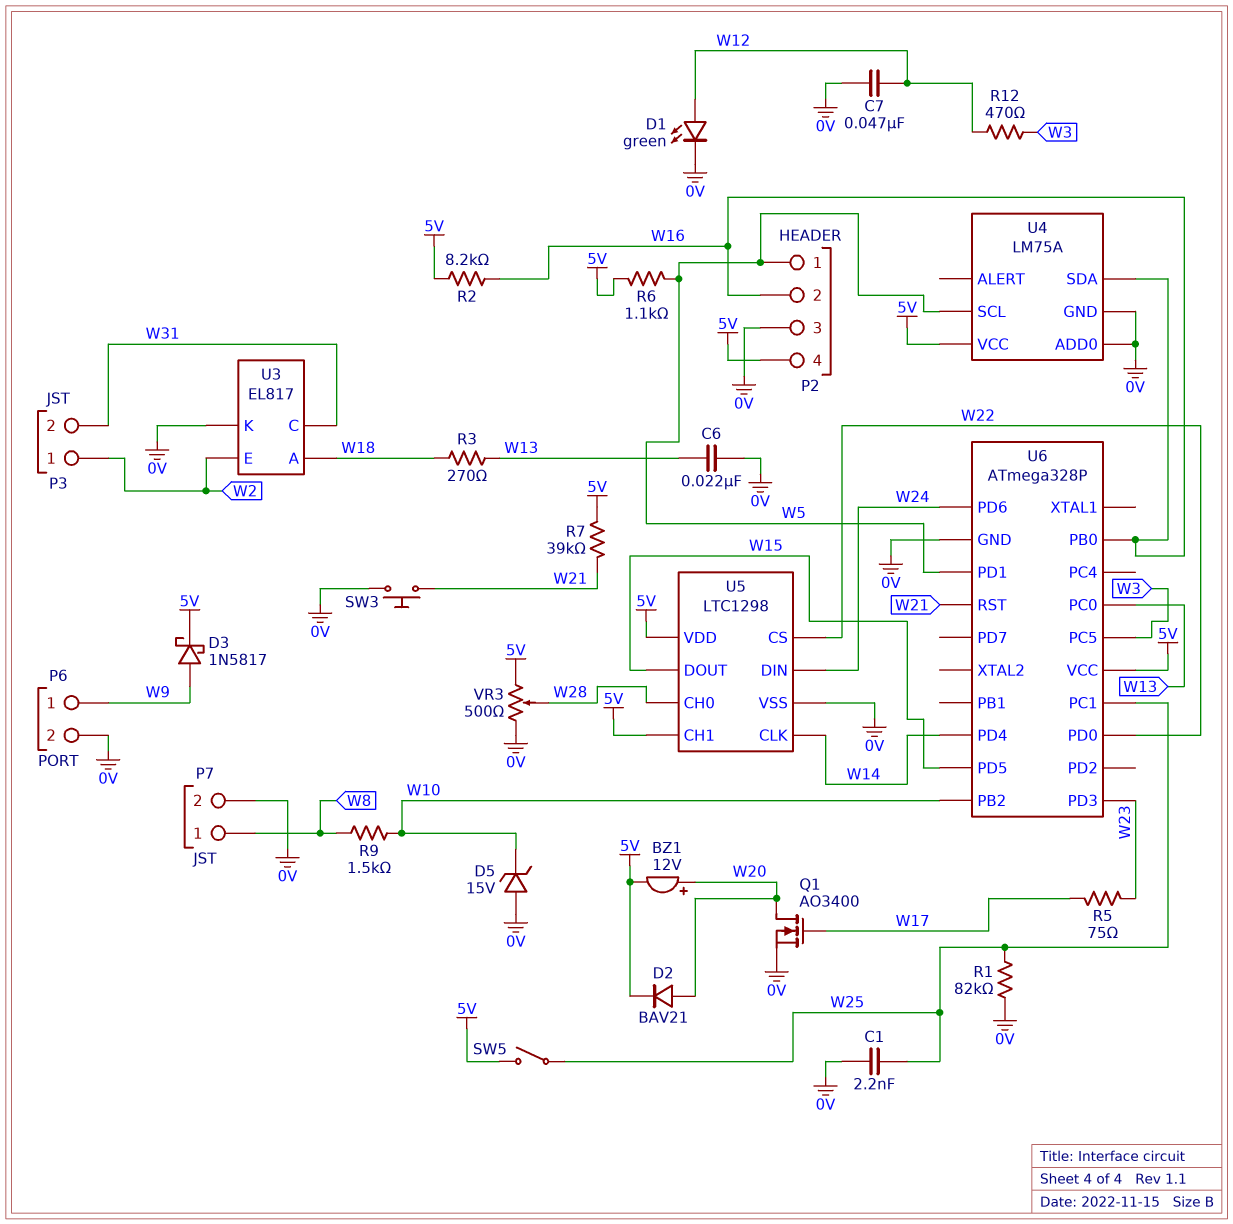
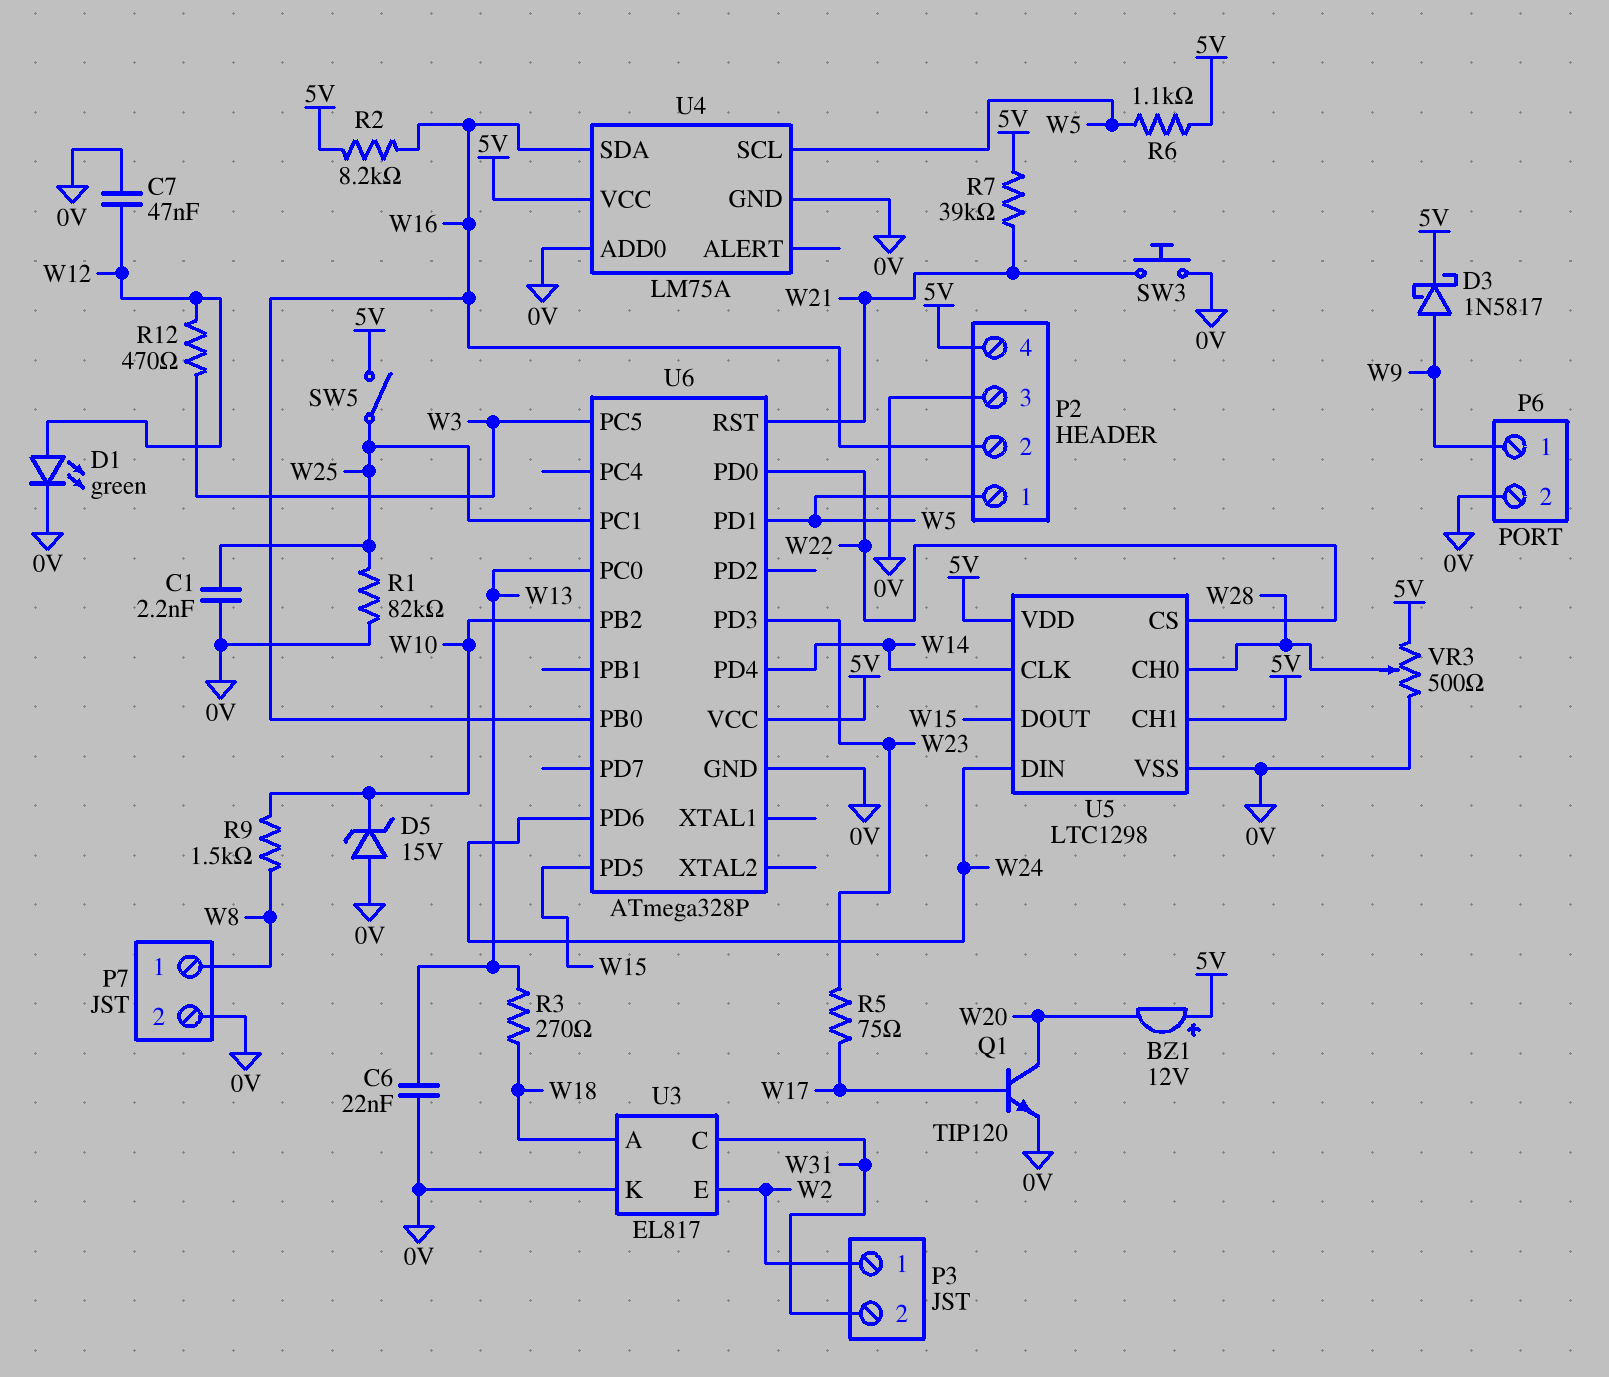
BZ1: buzzer 12V (plus W20, minus 5V) -> buzzer 12V (plus 5V, minus W20)
D2: diode BAV21 (A W20, K 5V) -> none
Q1: NMOS AO3400 (G W17, D W20, S 0V) -> NPN TIP120 (B W17, C W20, E 0V)

